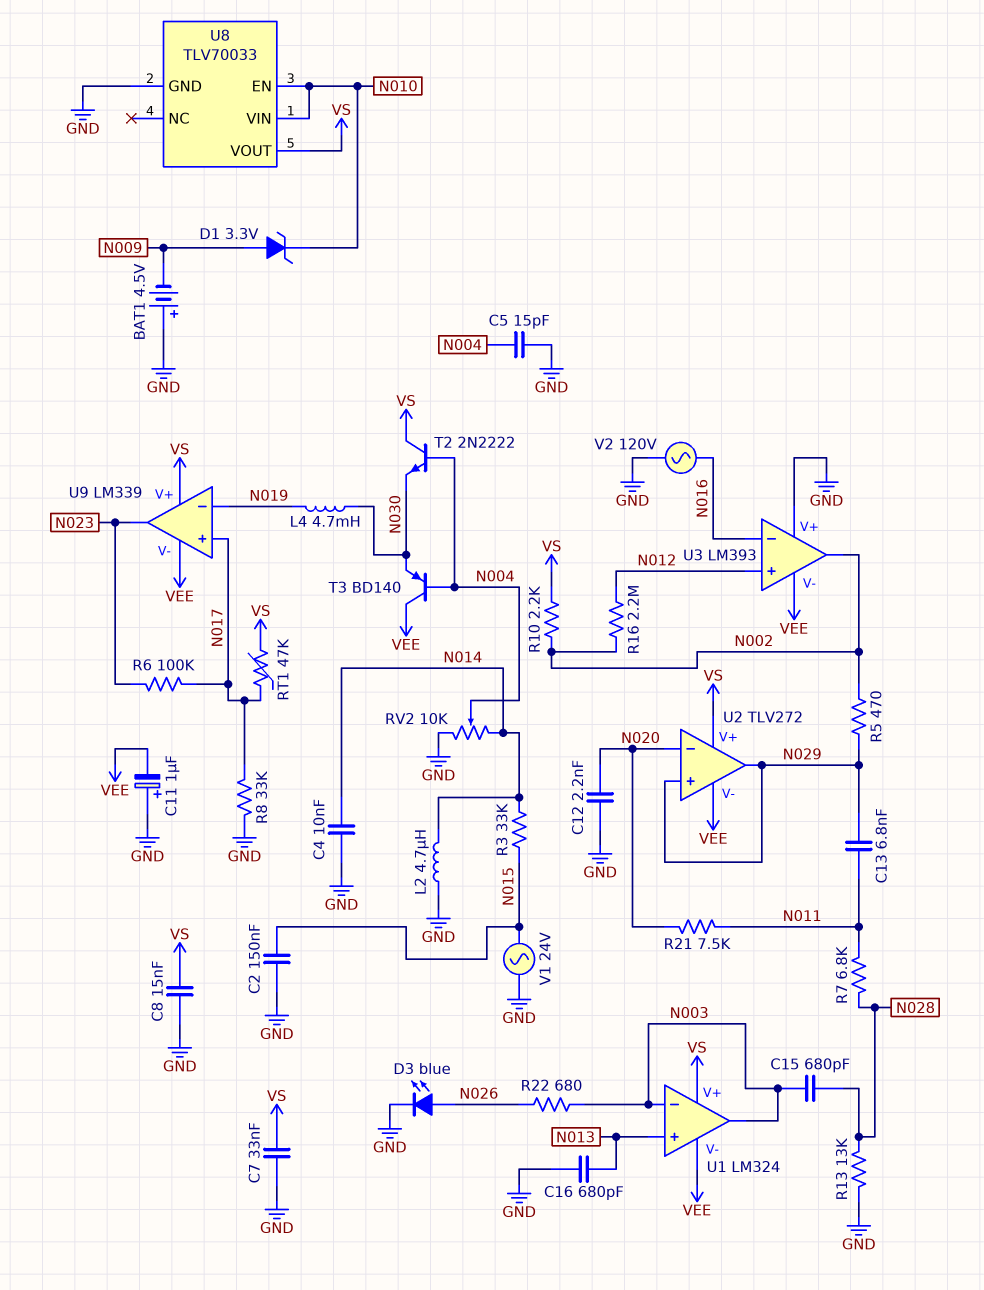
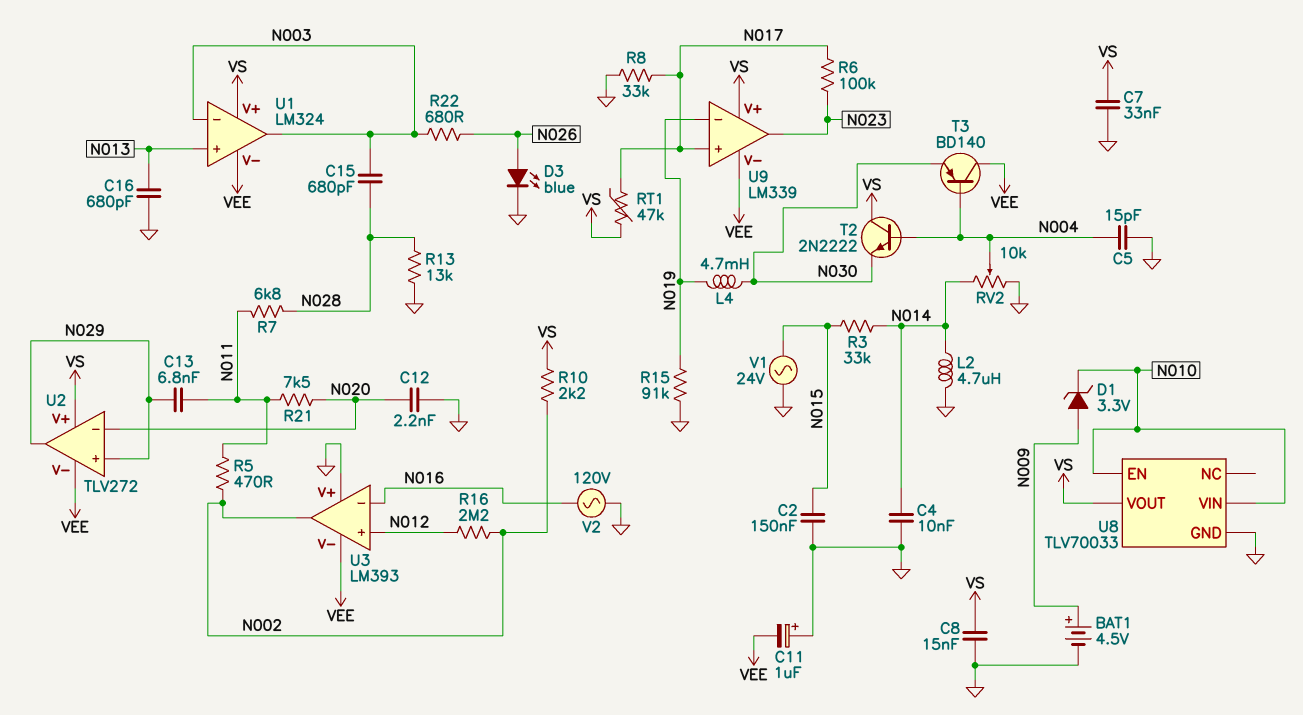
BAT1: 4.5V (plus GND, minus N009) -> 4.5V (plus N009, minus GND)
R5: 470 (N002, N029) -> 470 (N002, N011)
R15: none -> 91k (GND, N019)

